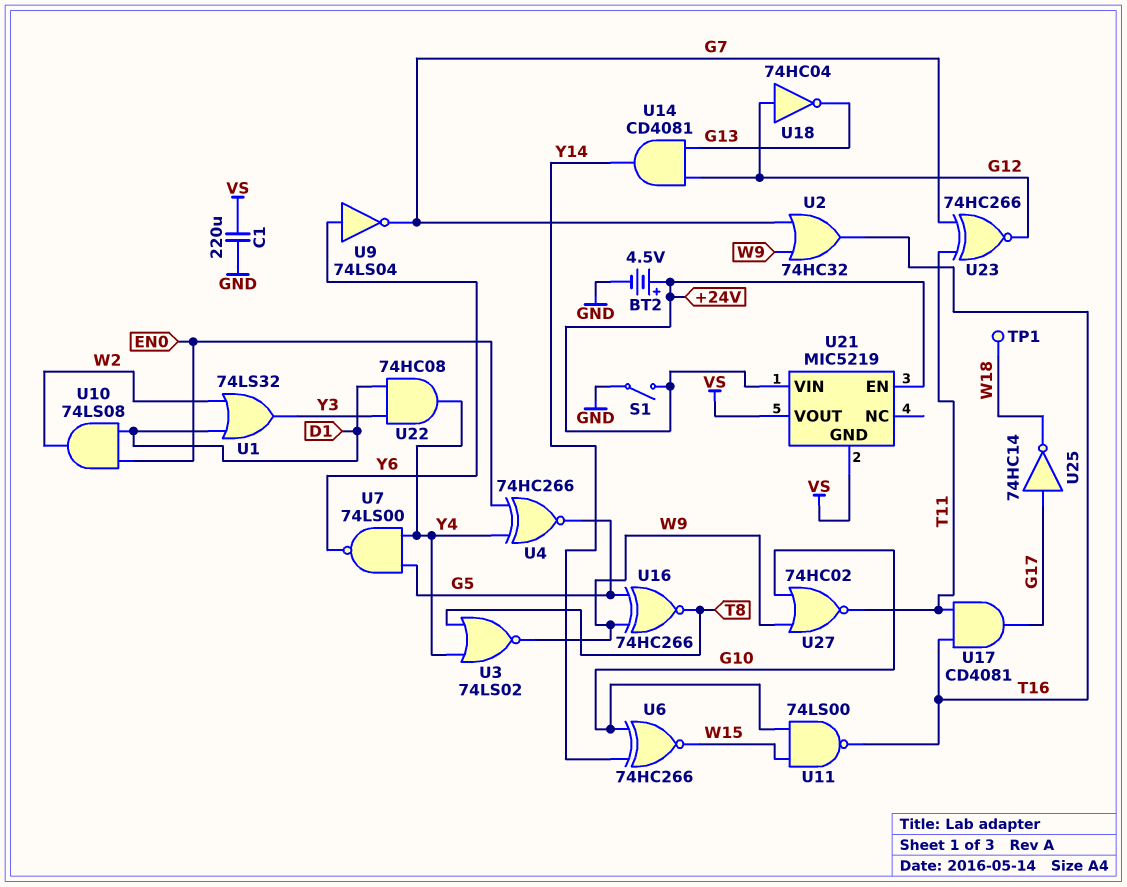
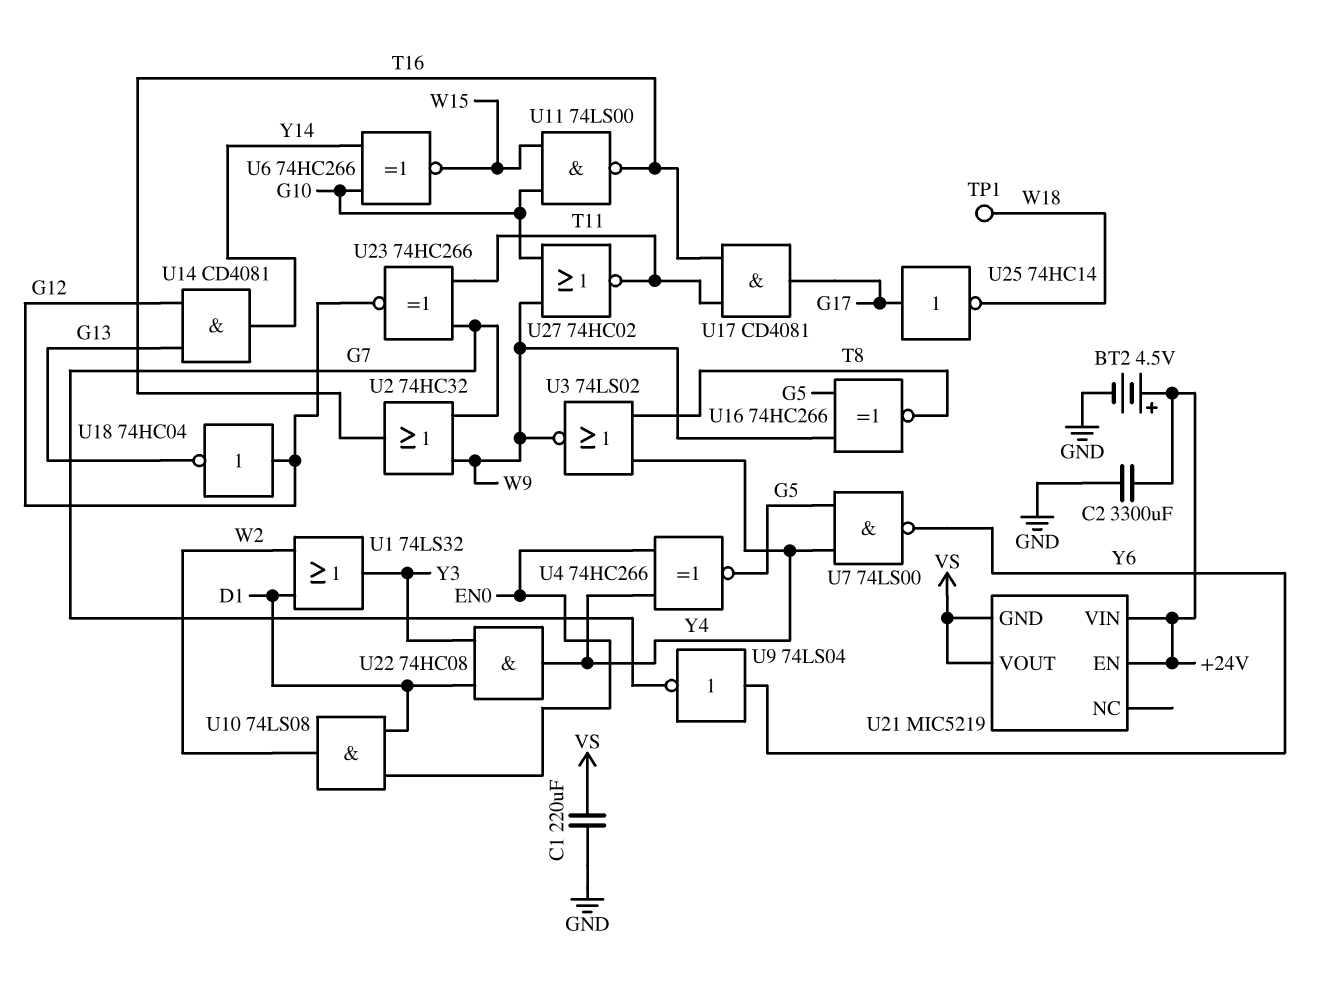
C2: none -> 3300uF (+24V, GND)
S1: switch (+24V, GND) -> none

